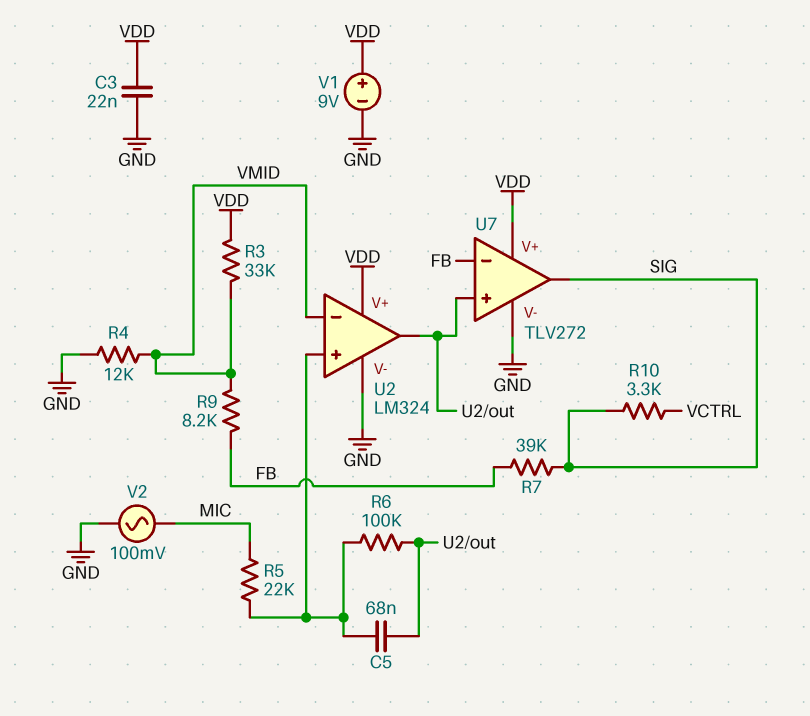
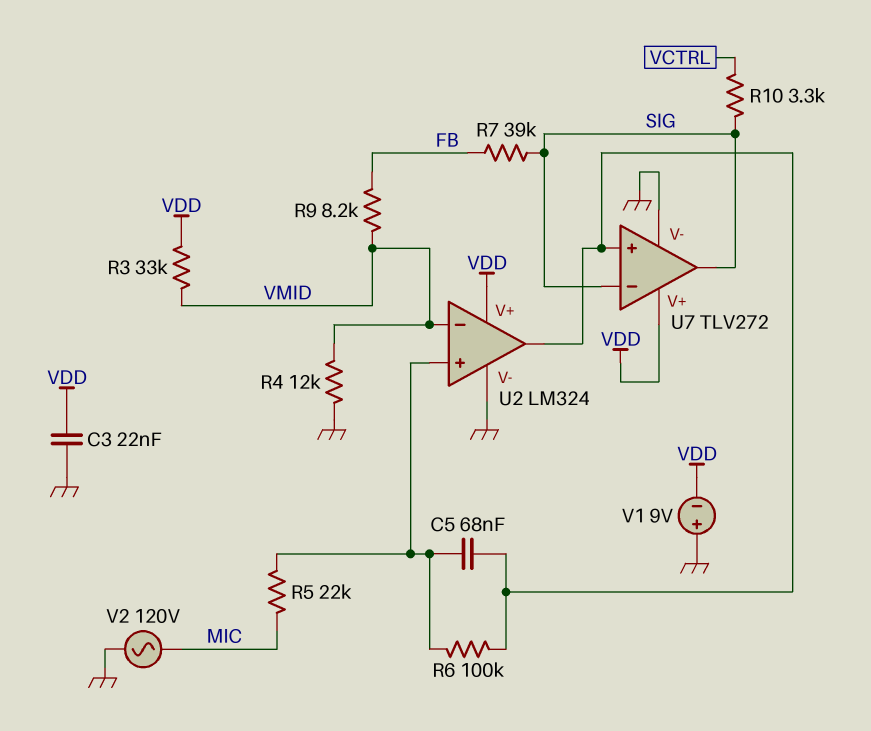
U7 pin in-: FB -> SIG
V1: 9V (plus VDD, minus GND) -> 9V (plus GND, minus VDD)
V2: AC 100mV (GND, MIC) -> AC 120V (GND, MIC)

